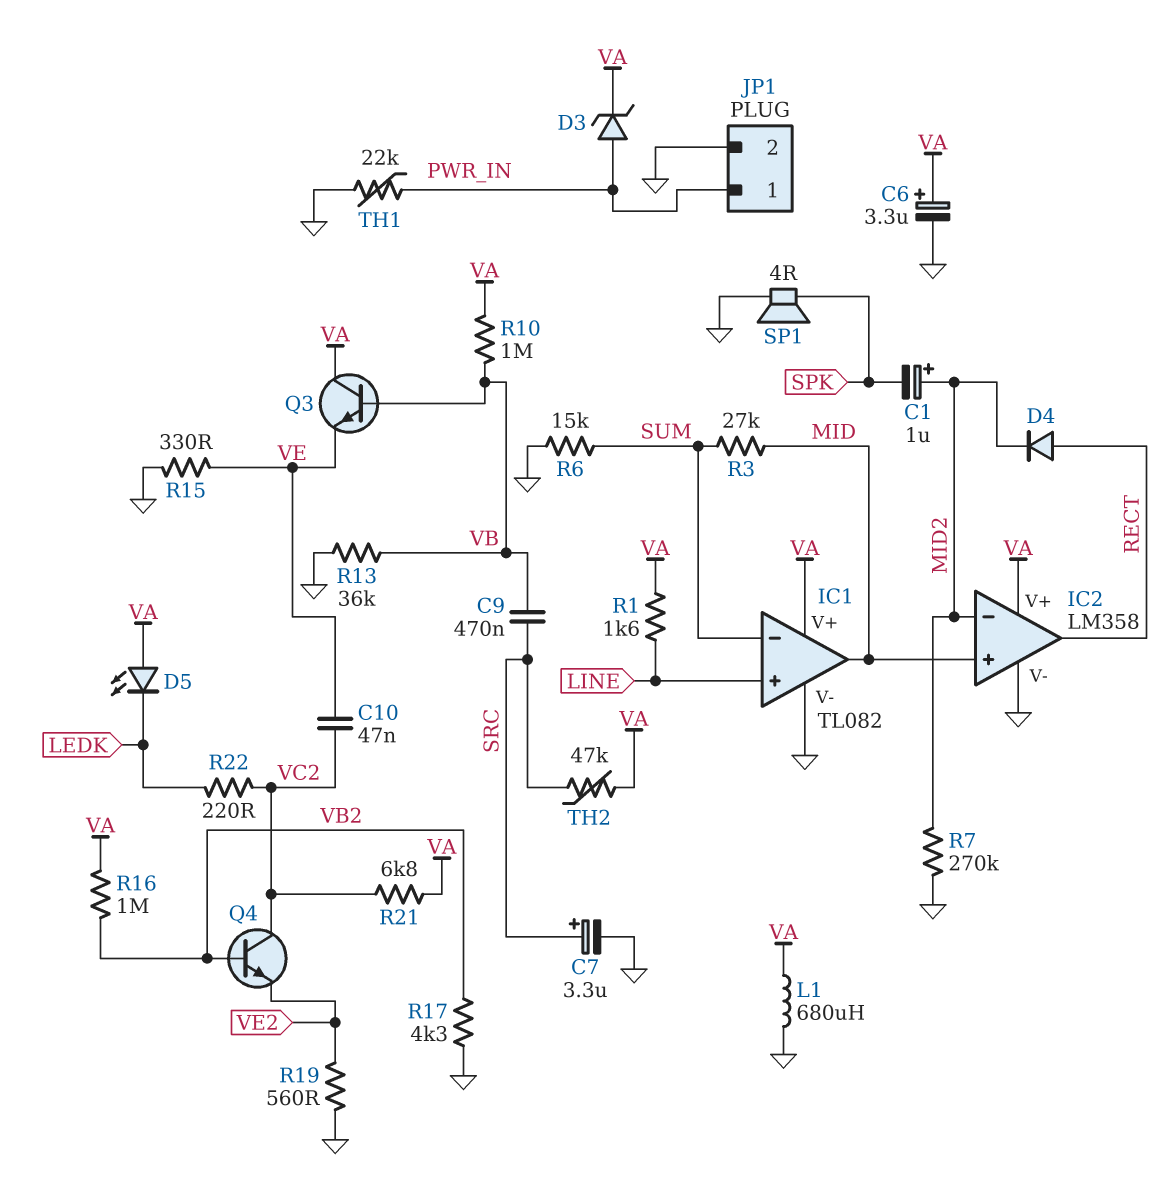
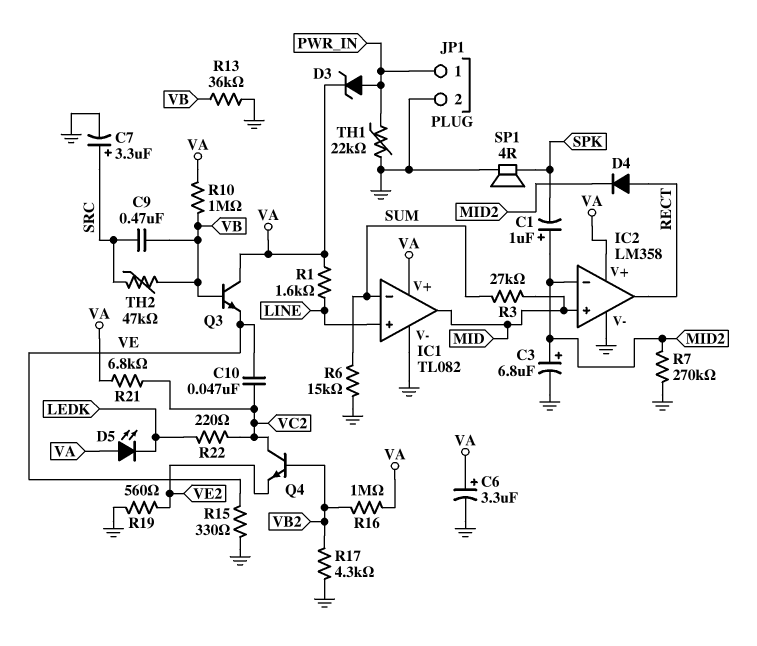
C3: none -> 6.8uF (plus MID2, minus GND)
L1: 680uH (GND, VA) -> none
TH2: 47k (SRC, VA) -> 47k (SRC, VB)

